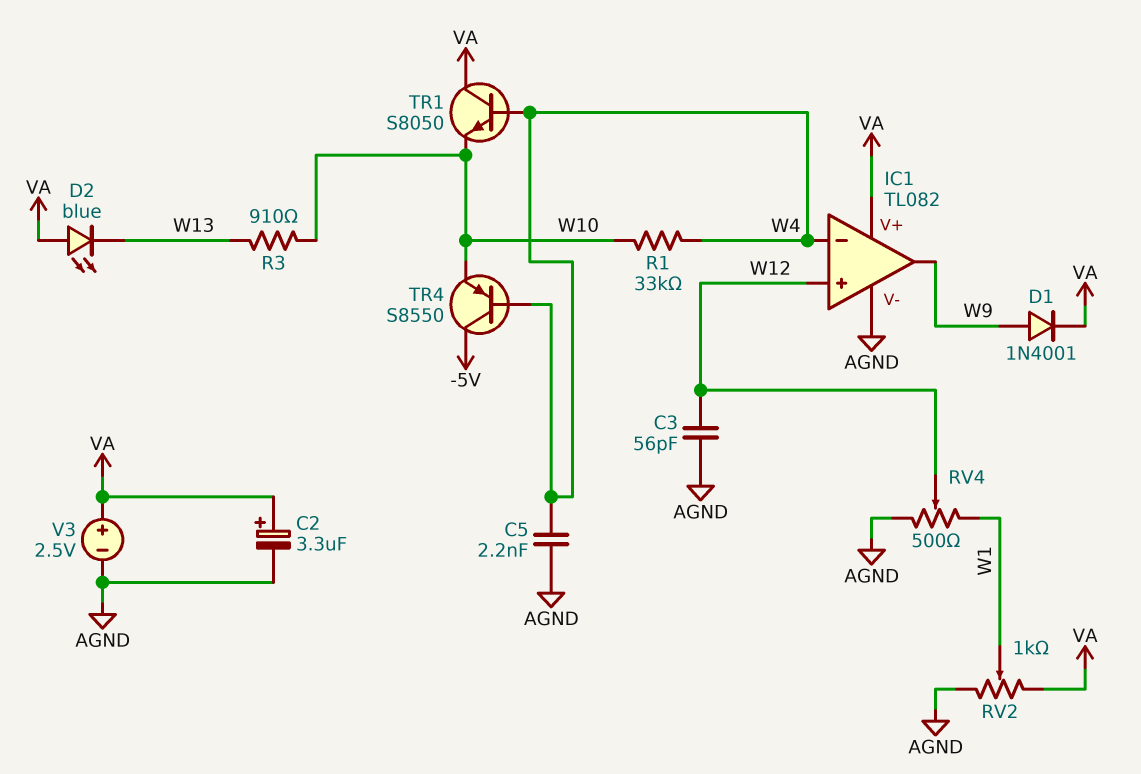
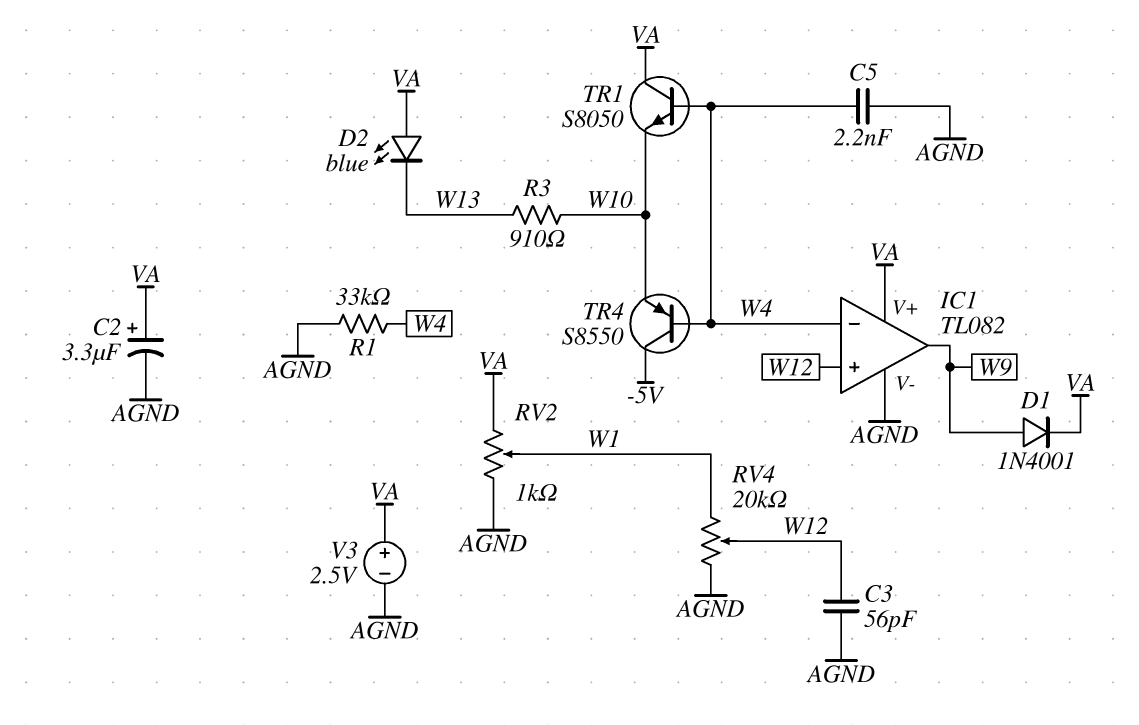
R1: 33k (W4, W10) -> 33k (AGND, W4)
RV4: 500 (AGND, W1, wiper W12) -> 20k (AGND, W1, wiper W12)

